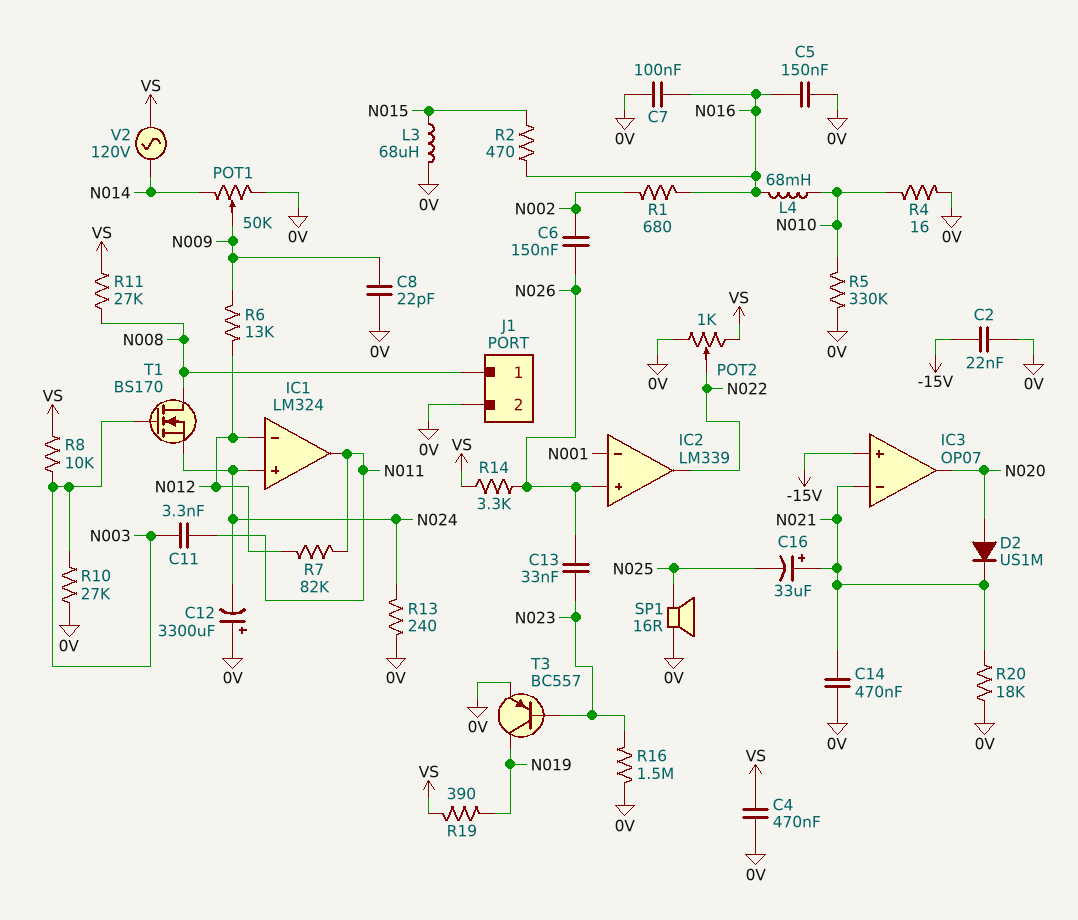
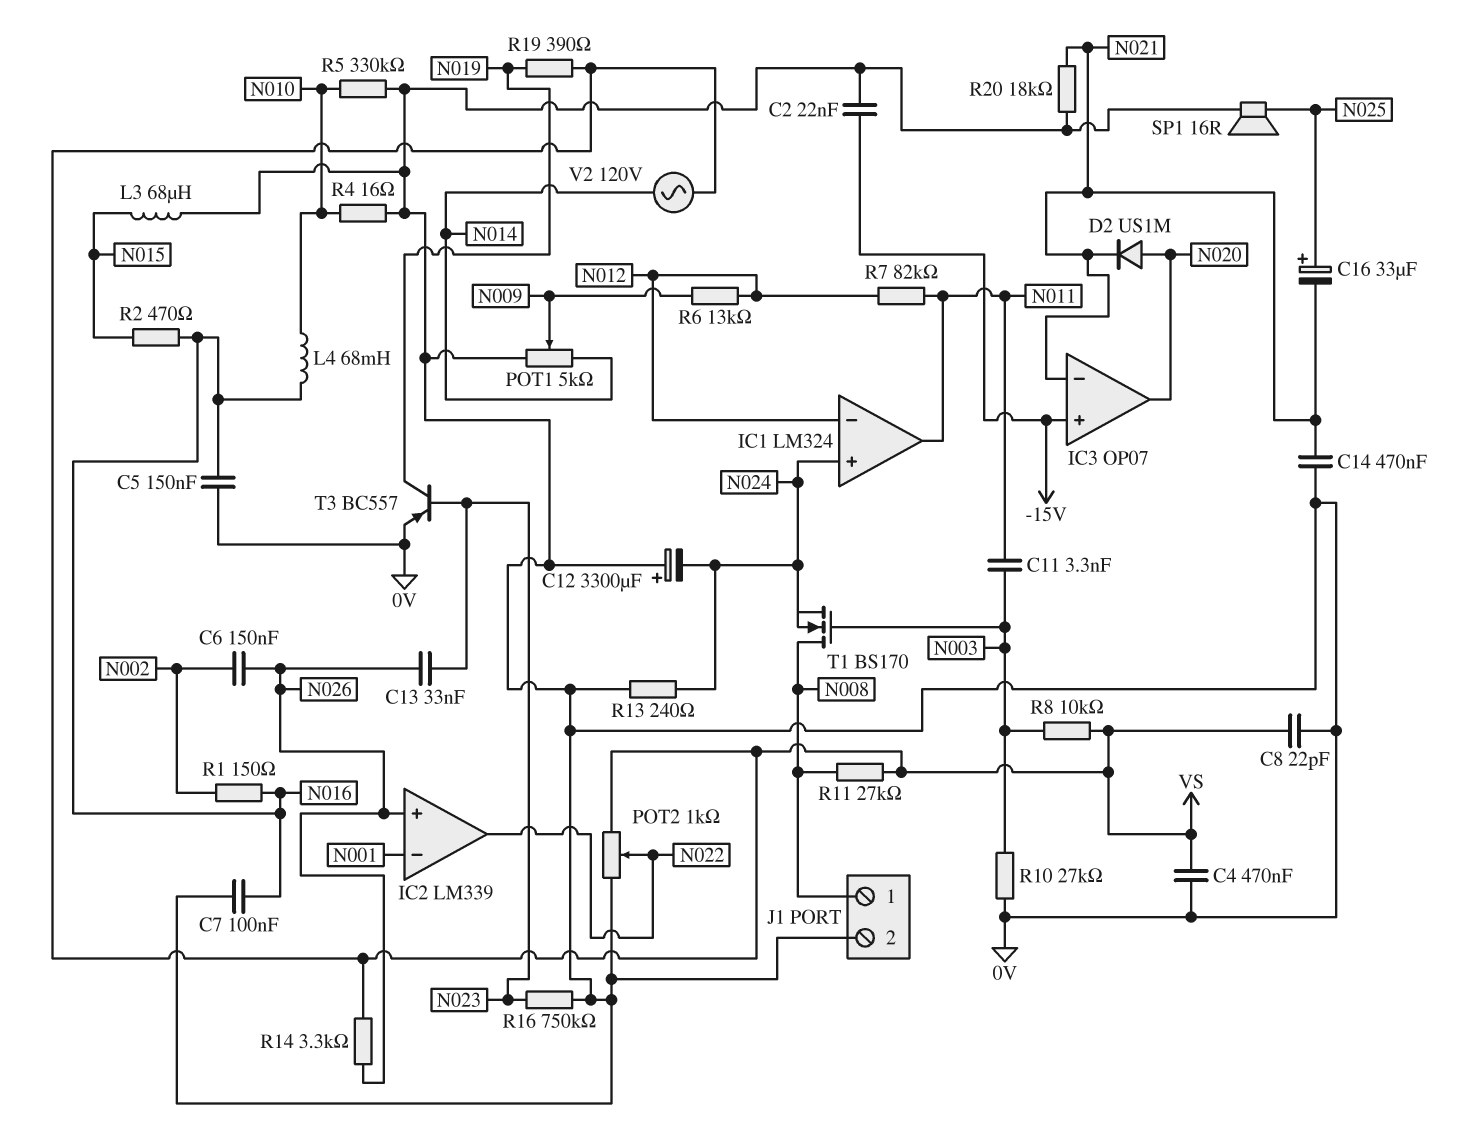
C8: 22pF (0V, N009) -> 22pF (0V, VS)
C16: 33uF (plus N021, minus N025) -> 33uF (plus N025, minus N021)
POT1: 50k (0V, N014, wiper N009) -> 5k (0V, N014, wiper N009)
R1: 680 (N002, N016) -> 150 (N002, N016)
R16: 1.5M (0V, N023) -> 750k (0V, N023)

